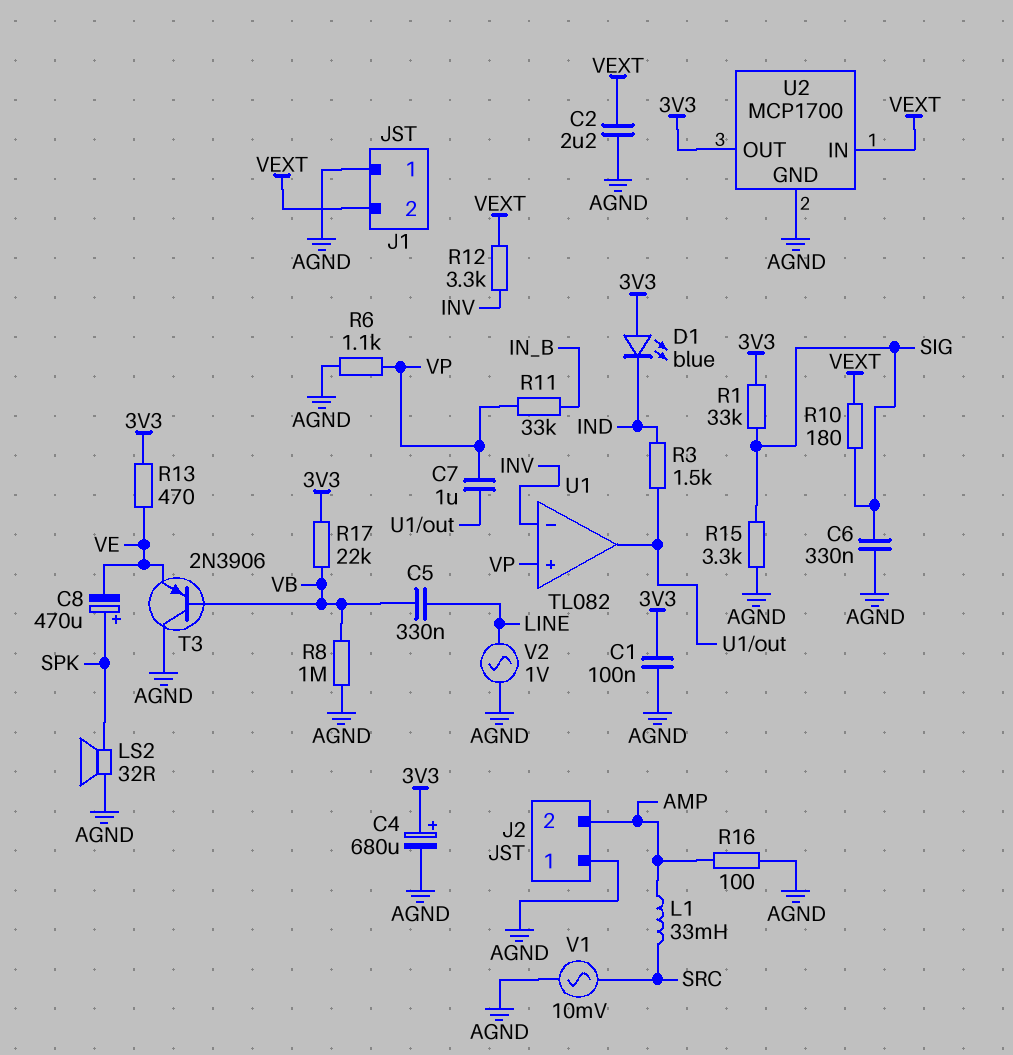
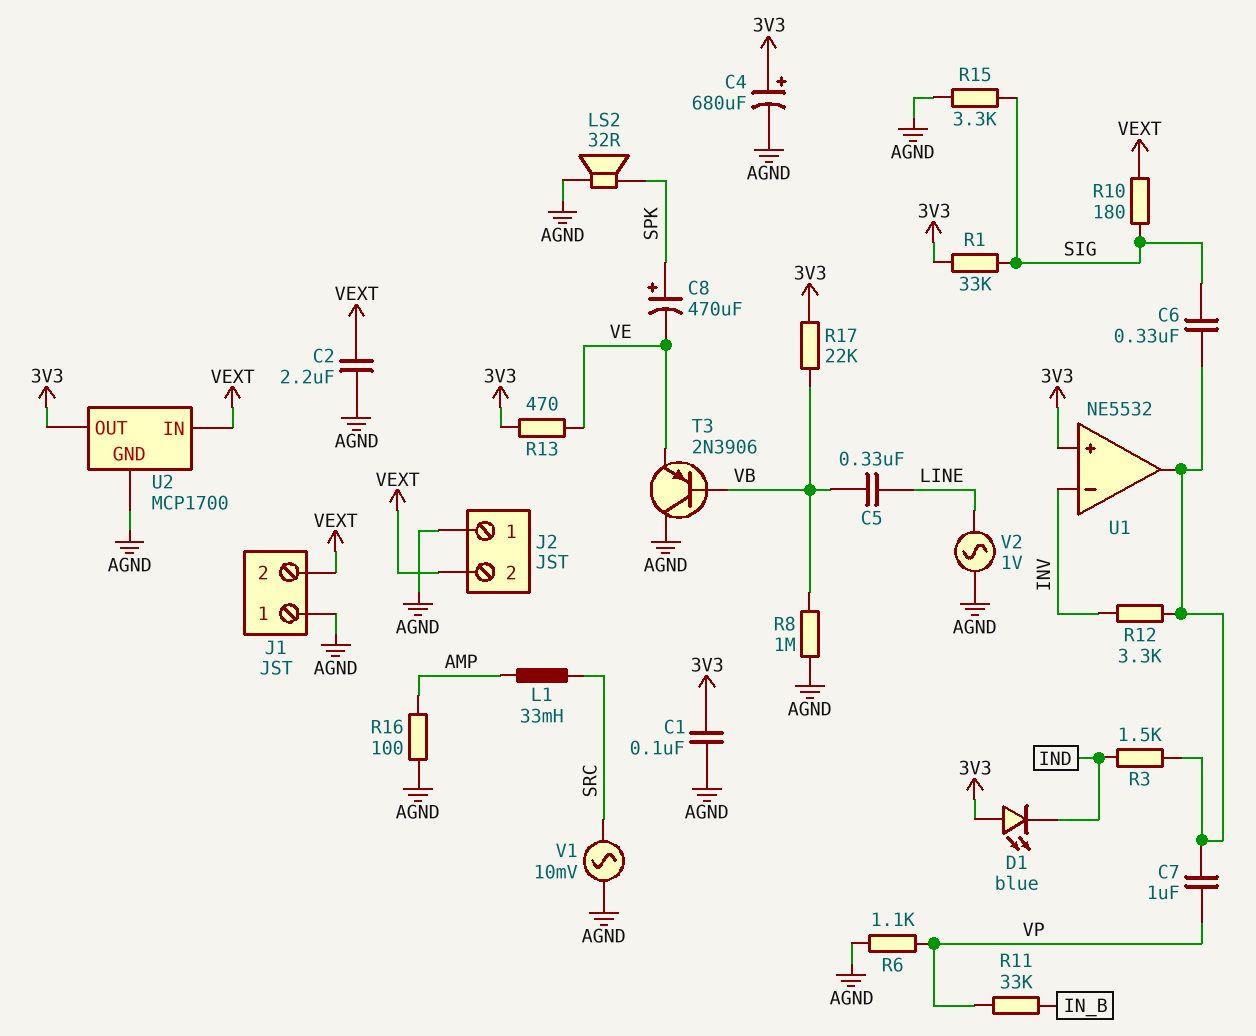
C6: 330nF (AGND, SIG) -> 330nF (SIG, U1/out)
J2 pin 2: AMP -> VEXT
R12: 3.3k (INV, VEXT) -> 3.3k (INV, U1/out)
U1: TL082 -> NE5532
U1 pin in+: VP -> 3V3

